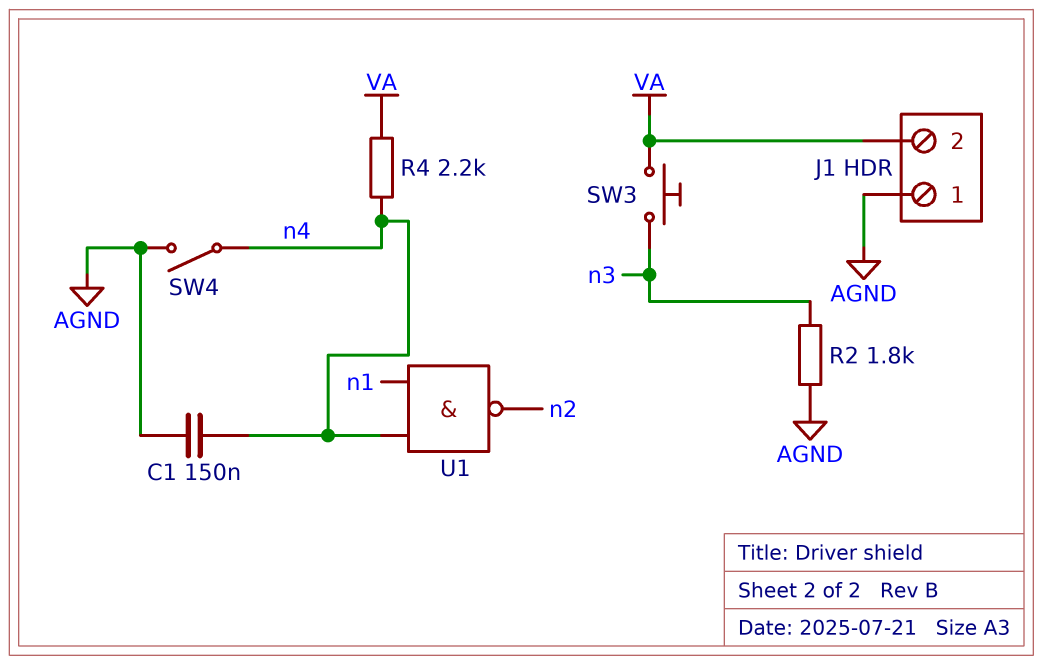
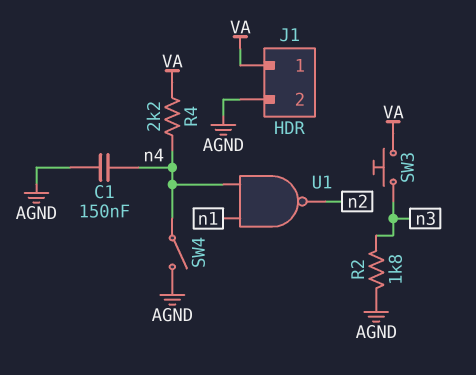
J1 pin 1: AGND -> VA
J1 pin 2: VA -> AGND

